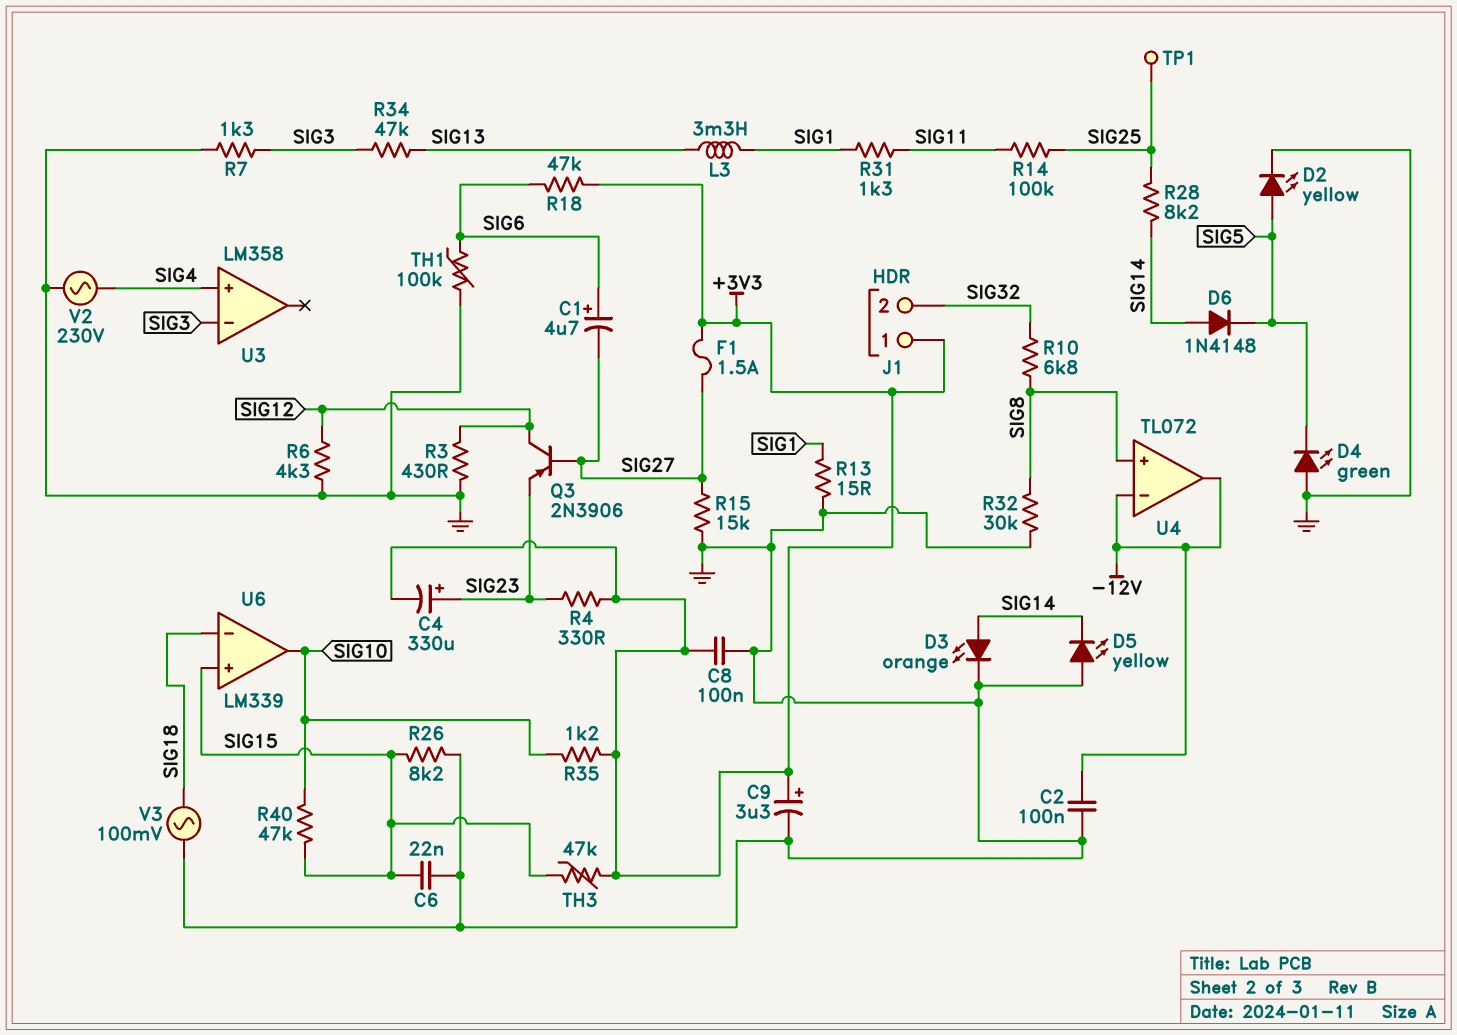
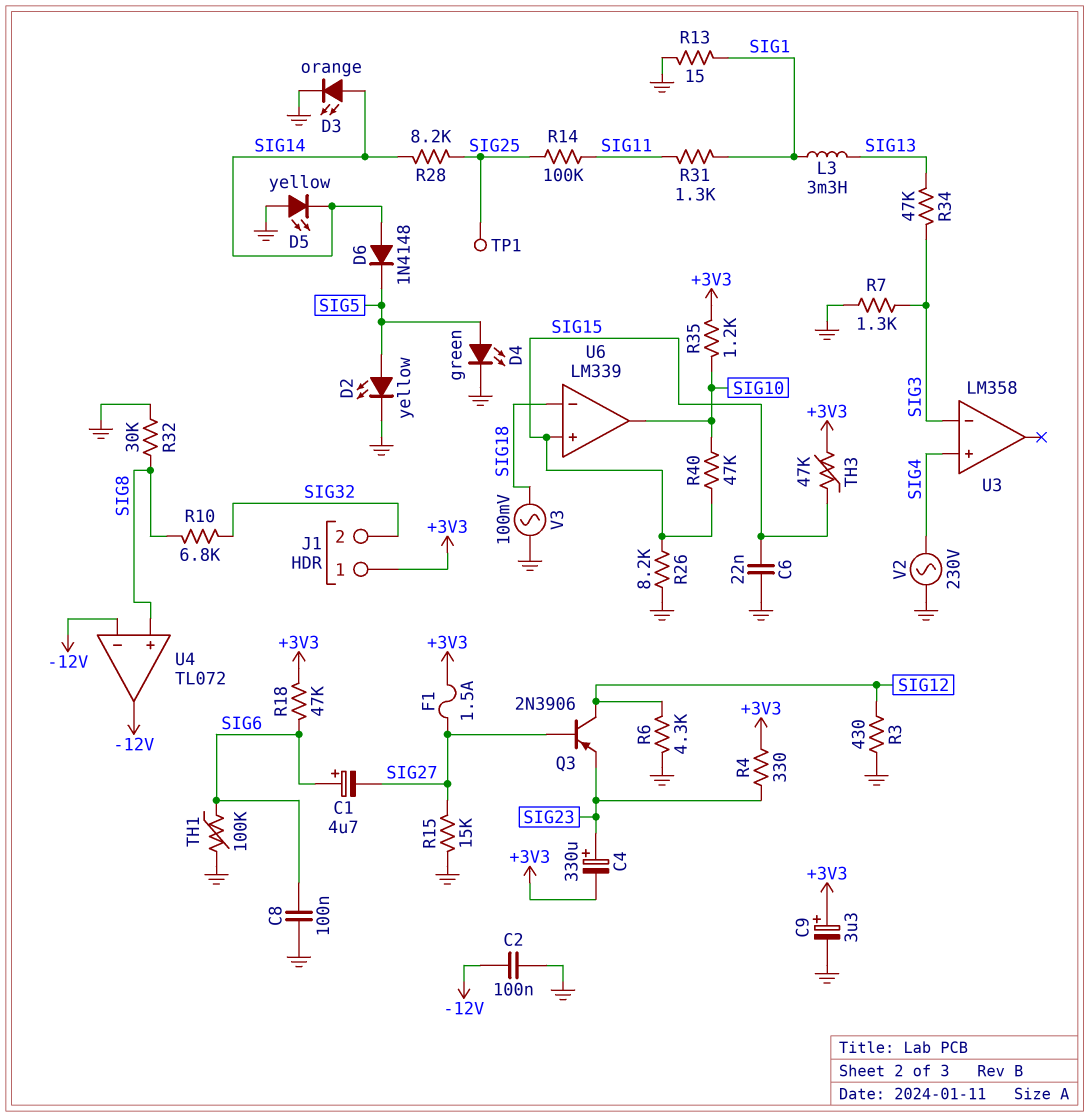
C8: 100nF (+3V3, GND) -> 100nF (GND, SIG6)
D4: LED green (A GND, K SIG5) -> LED green (A SIG5, K GND)

